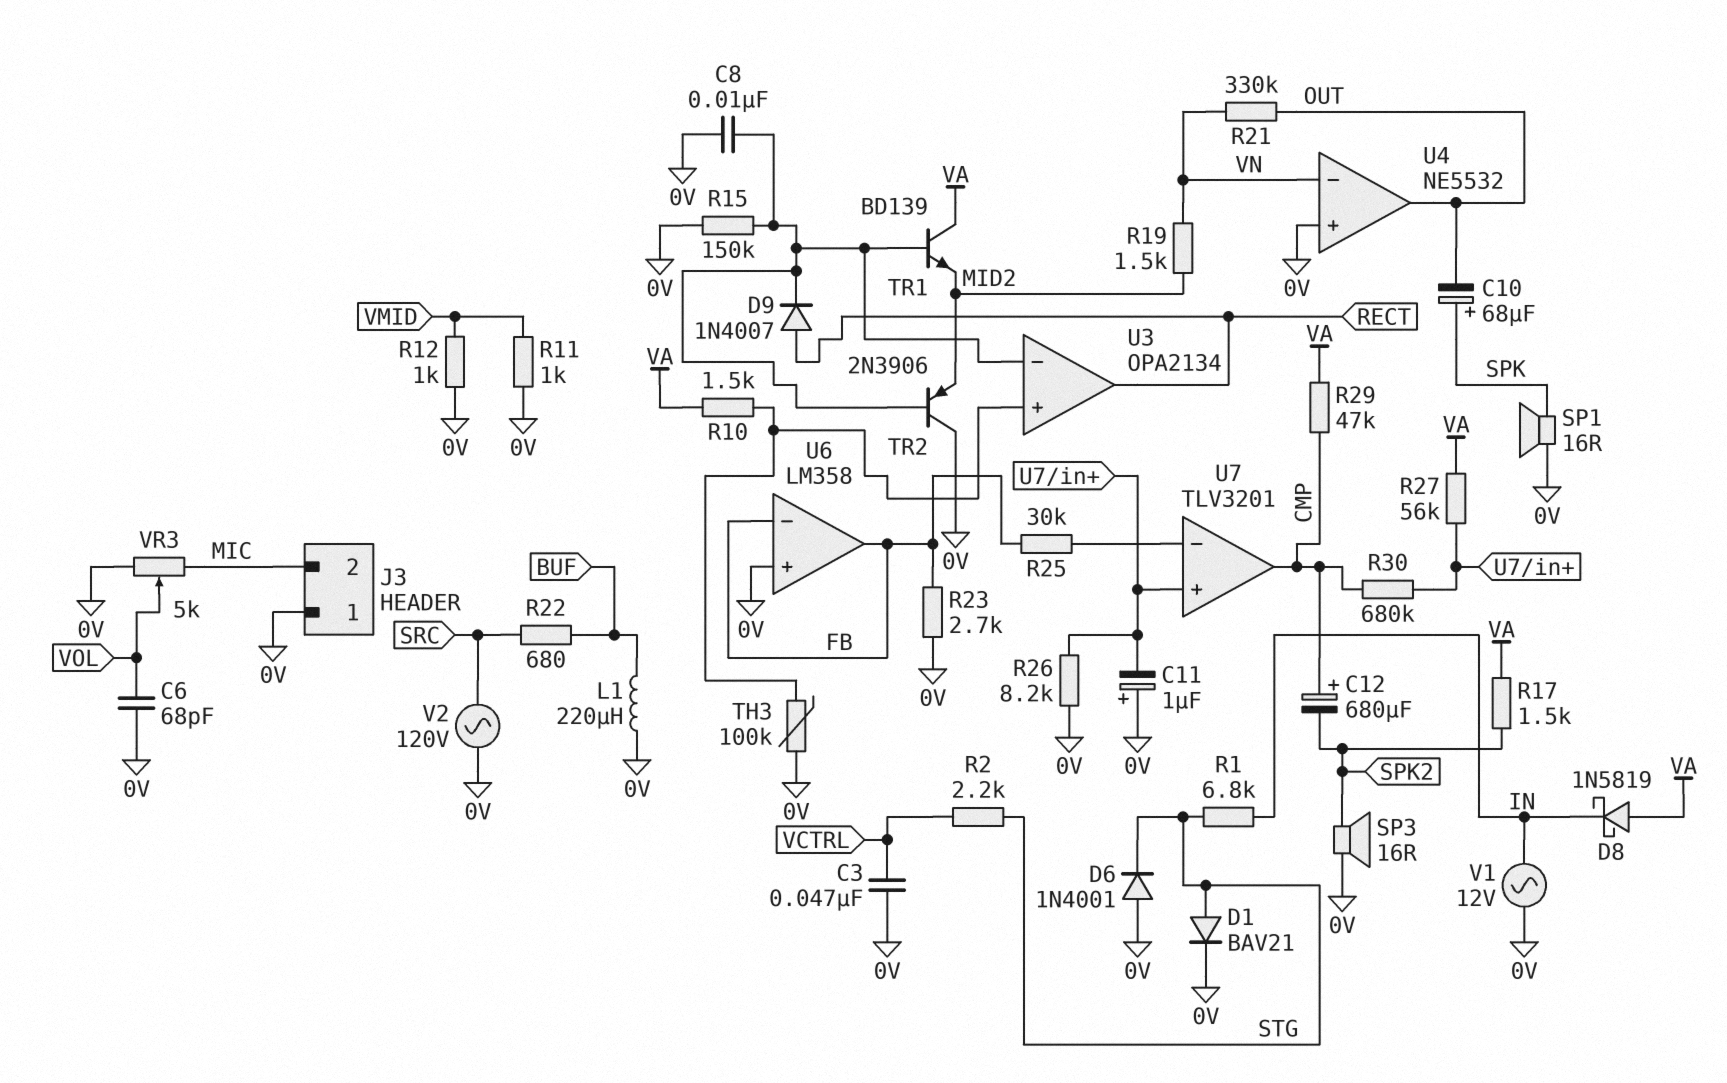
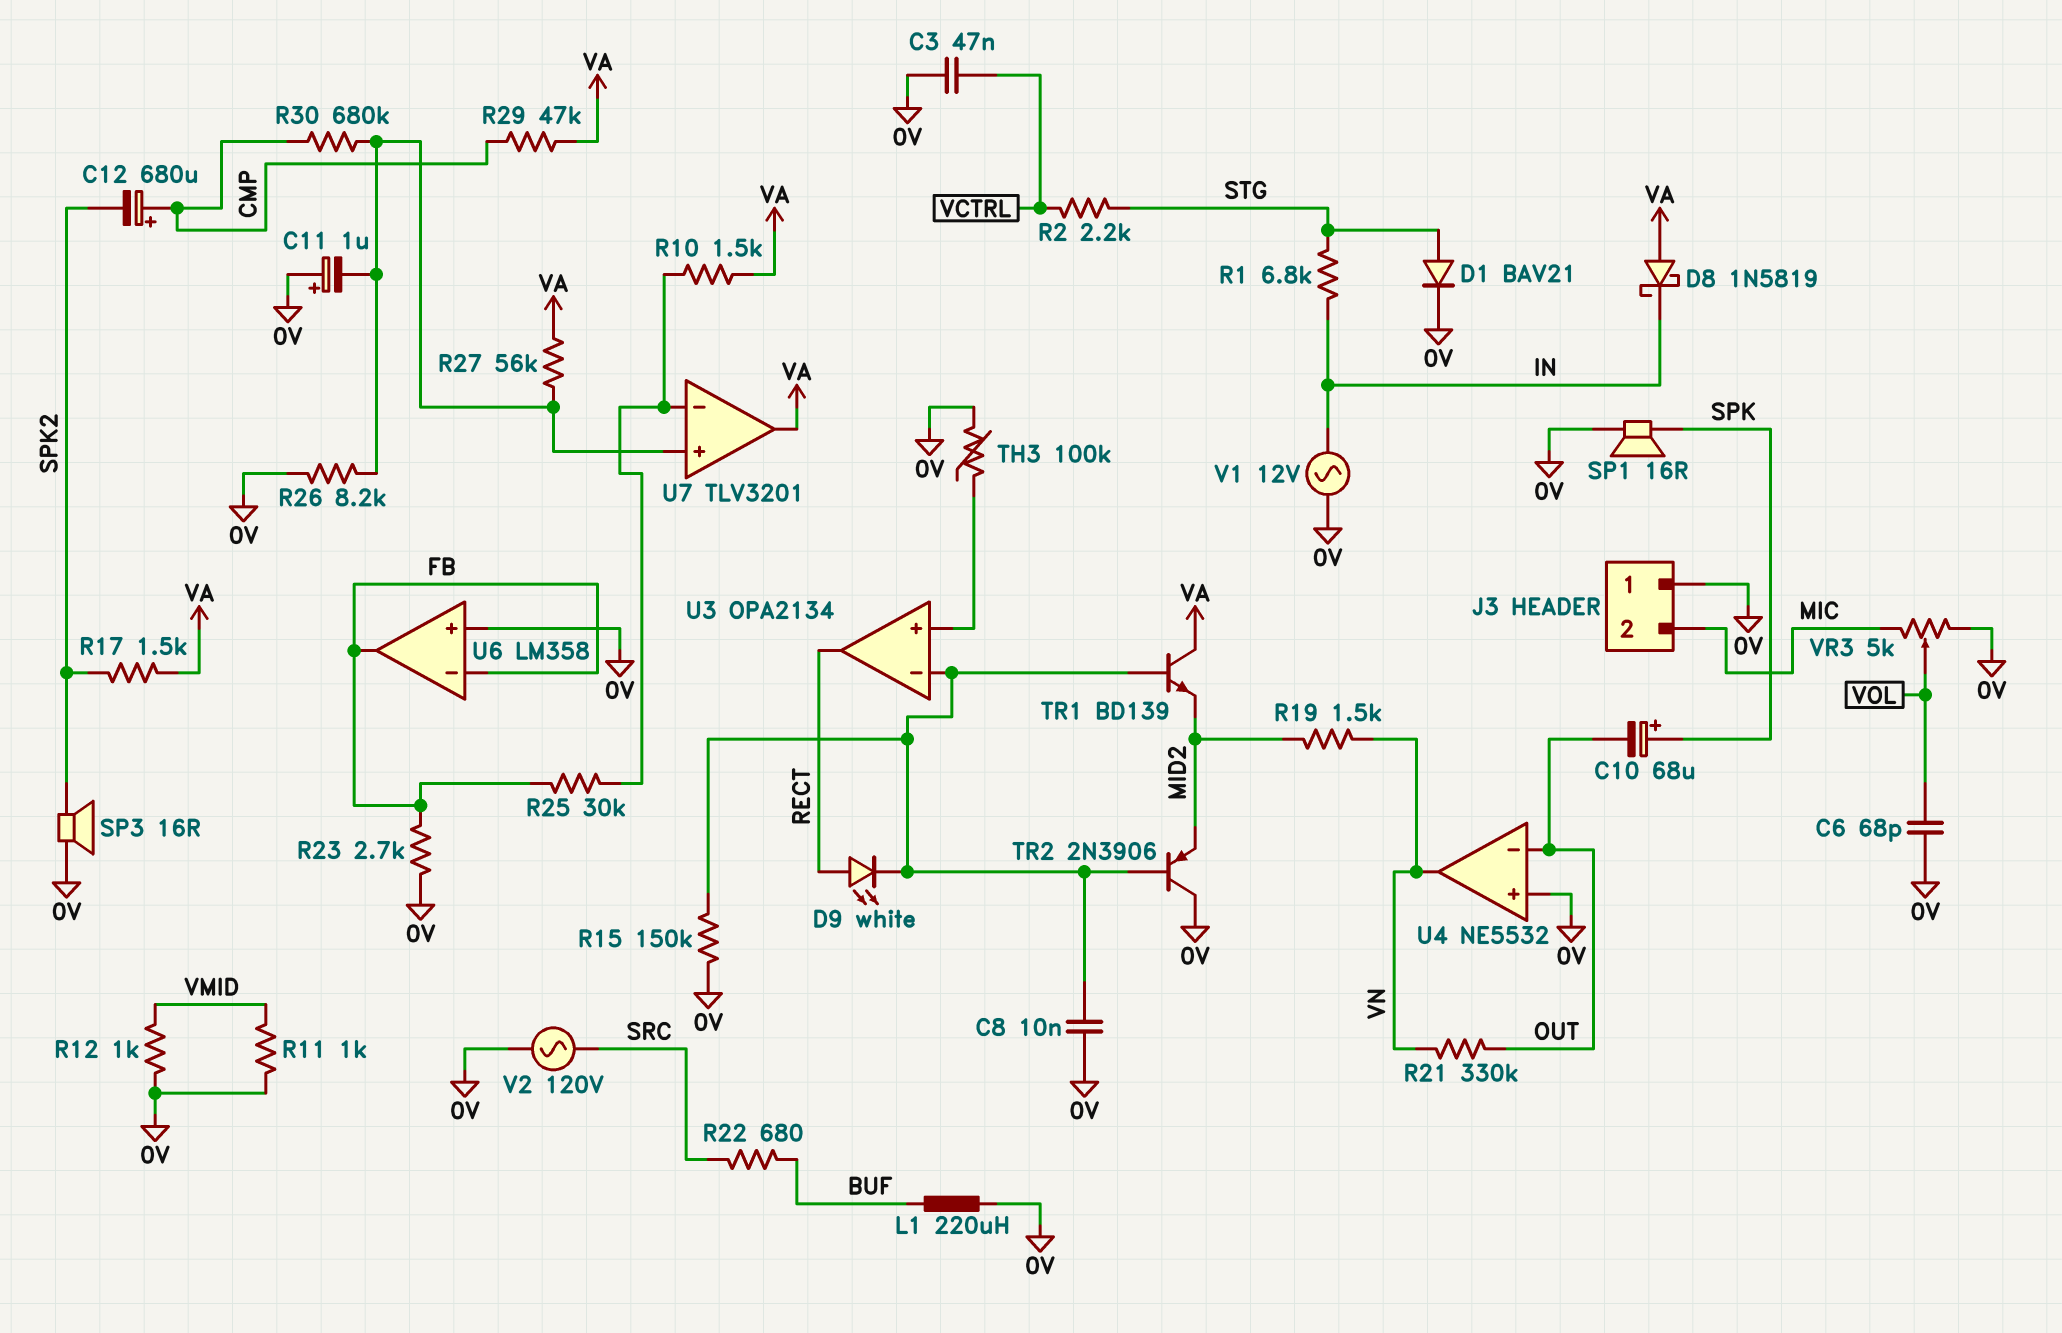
D6: diode 1N4001 (A 0V, K STG) -> none
D9: diode 1N4007 (A RECT, K U3/in-) -> LED white (A RECT, K U3/in-)
R10: 1.5k (U3/in+, VA) -> 1.5k (U7/in-, VA)
U4 pin in-: VN -> OUT
U4 pin out: OUT -> VN
U7 pin out: CMP -> VA

